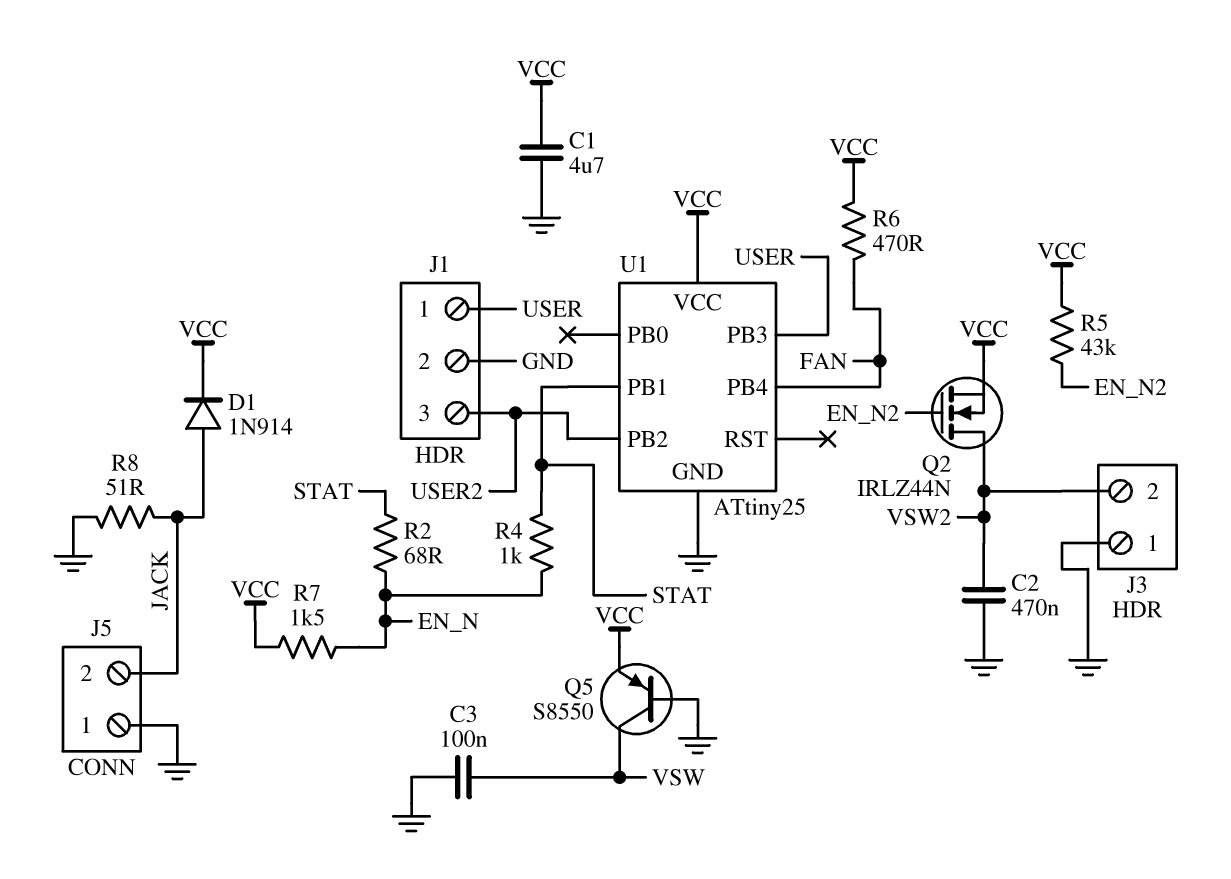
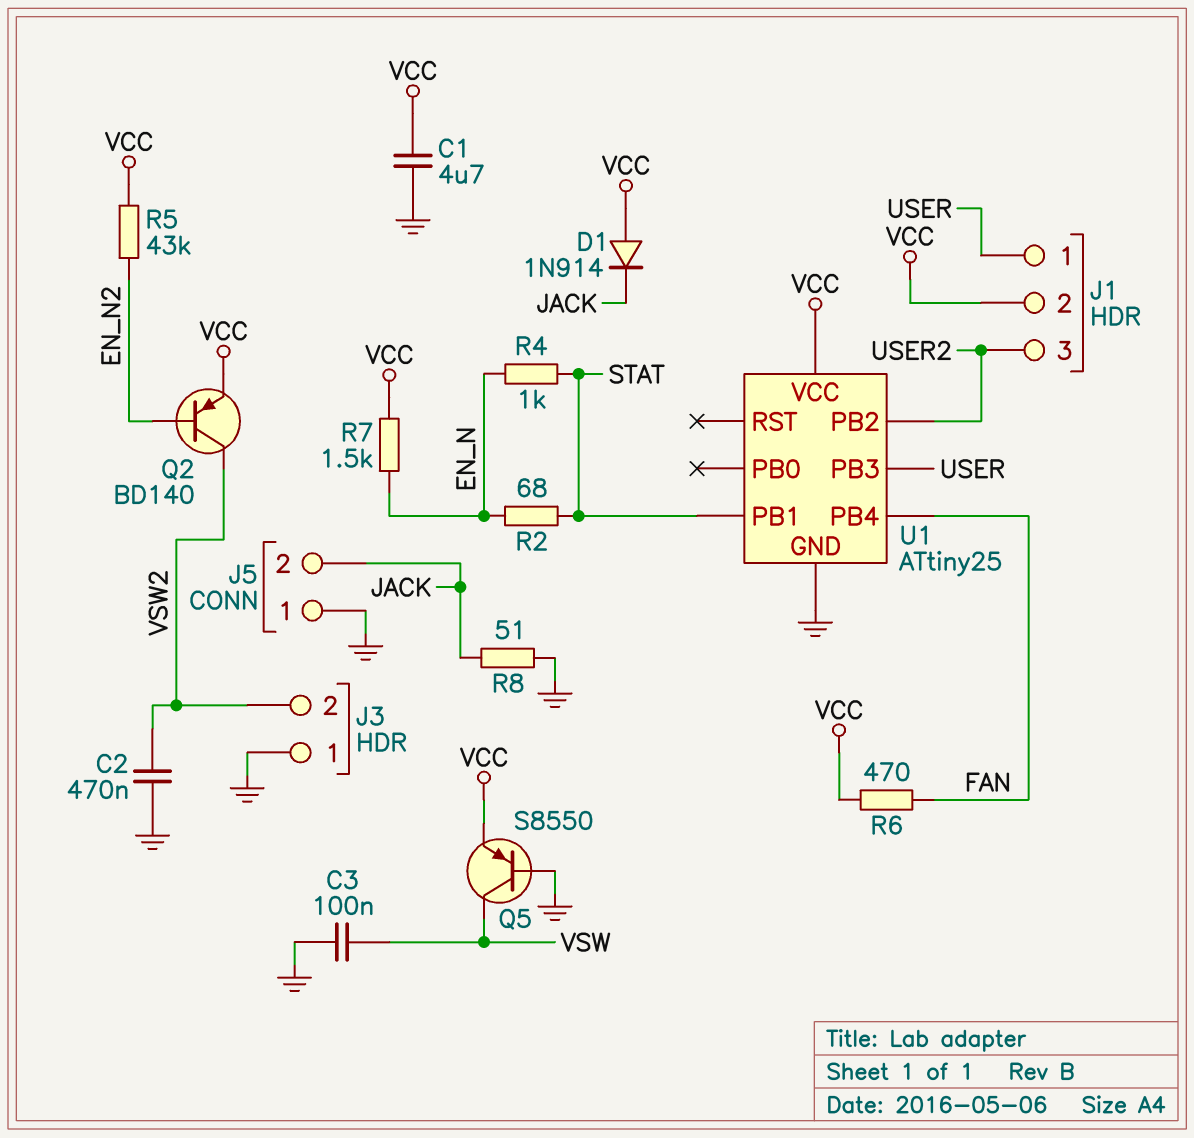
D1: diode 1N914 (A JACK, K VCC) -> diode 1N914 (A VCC, K JACK)
J1 pin 2: GND -> VCC
Q2: NMOS IRLZ44N (G EN_N2, D VSW2, S VCC) -> PNP BD140 (B EN_N2, C VSW2, E VCC)

